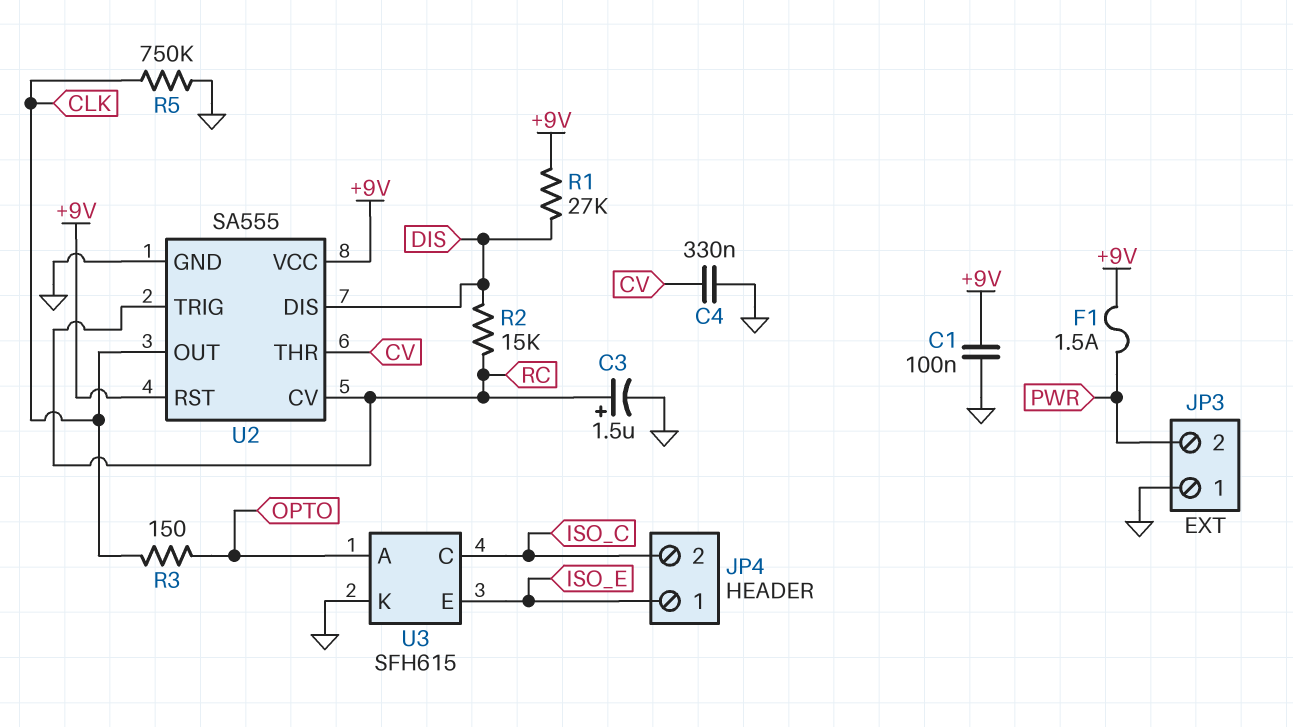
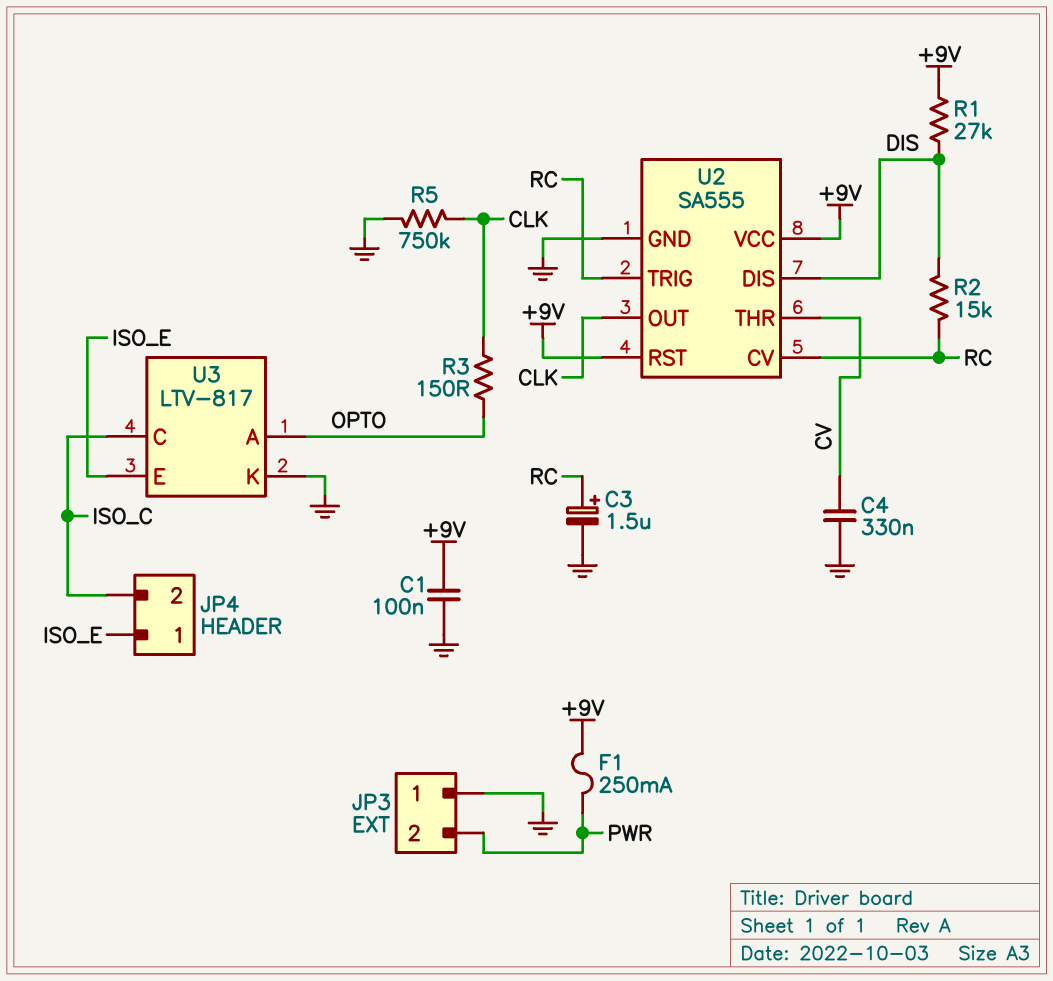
F1: 1.5A (+9V, PWR) -> 250mA (+9V, PWR)
U3: SFH615 -> LTV-817

